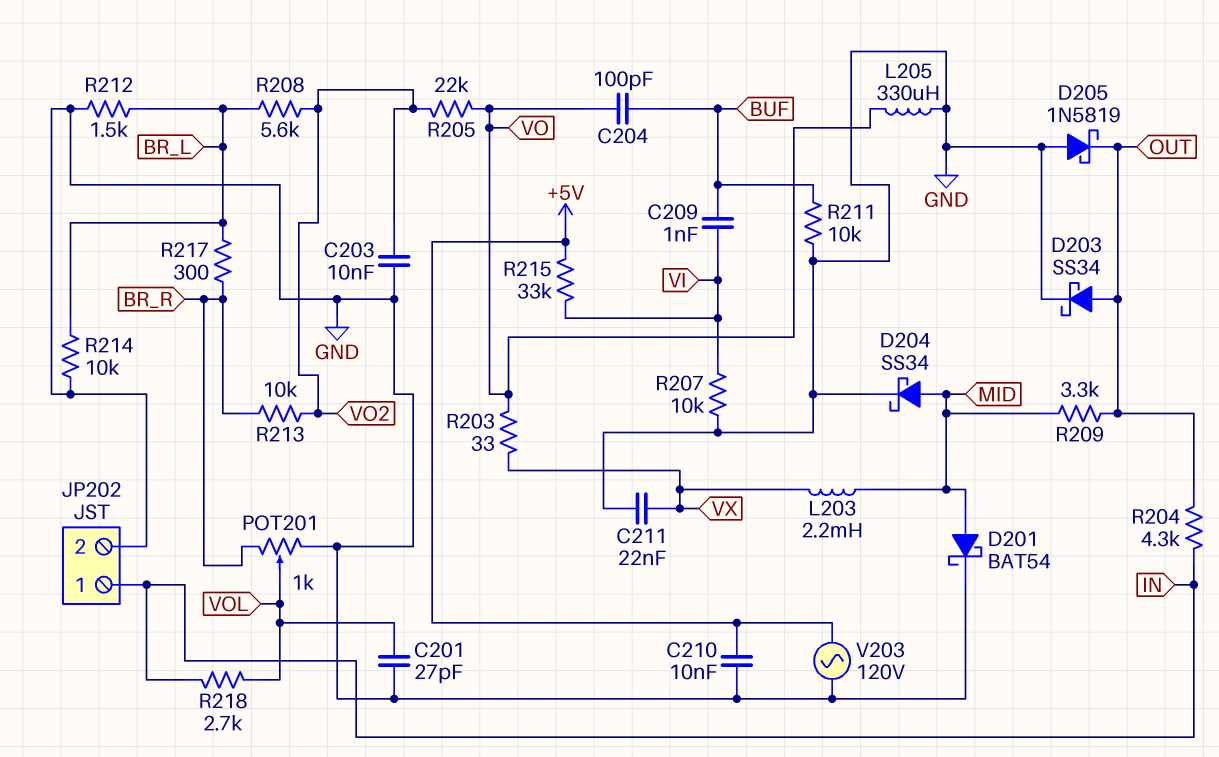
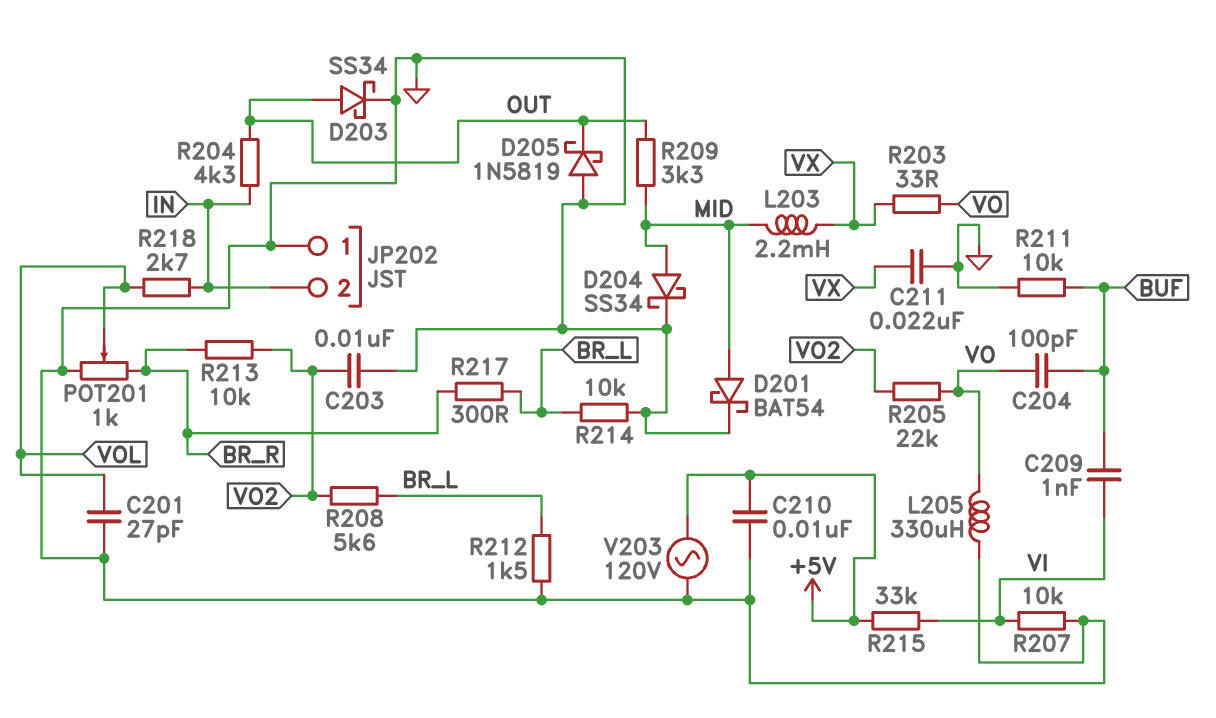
JP202 pin 1: IN -> GND
JP202 pin 2: GND -> IN

